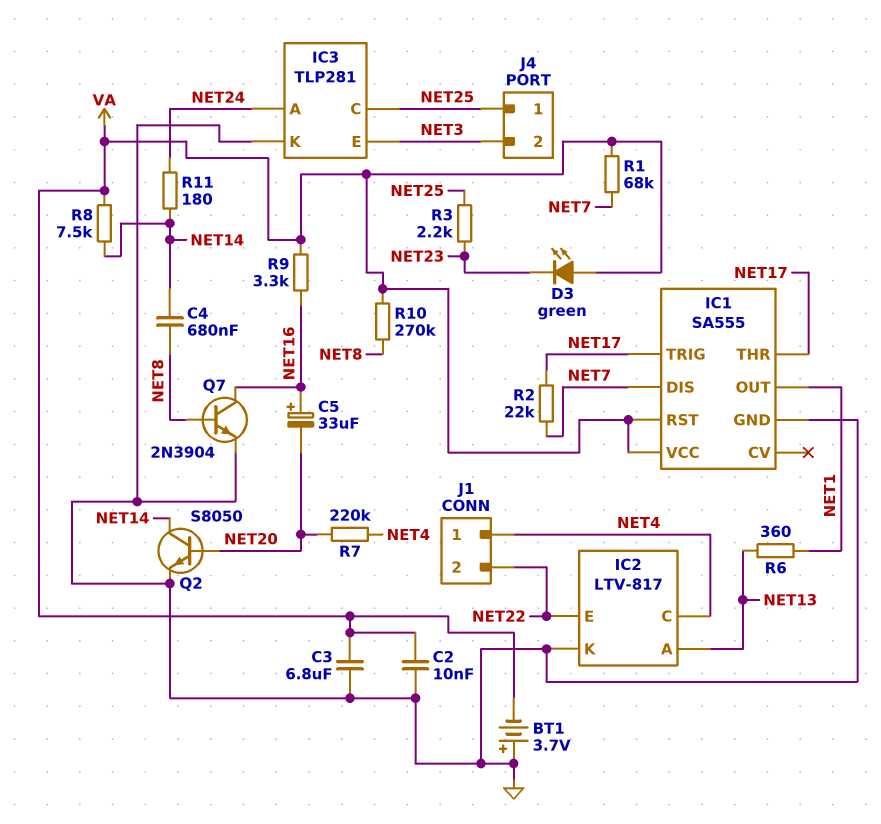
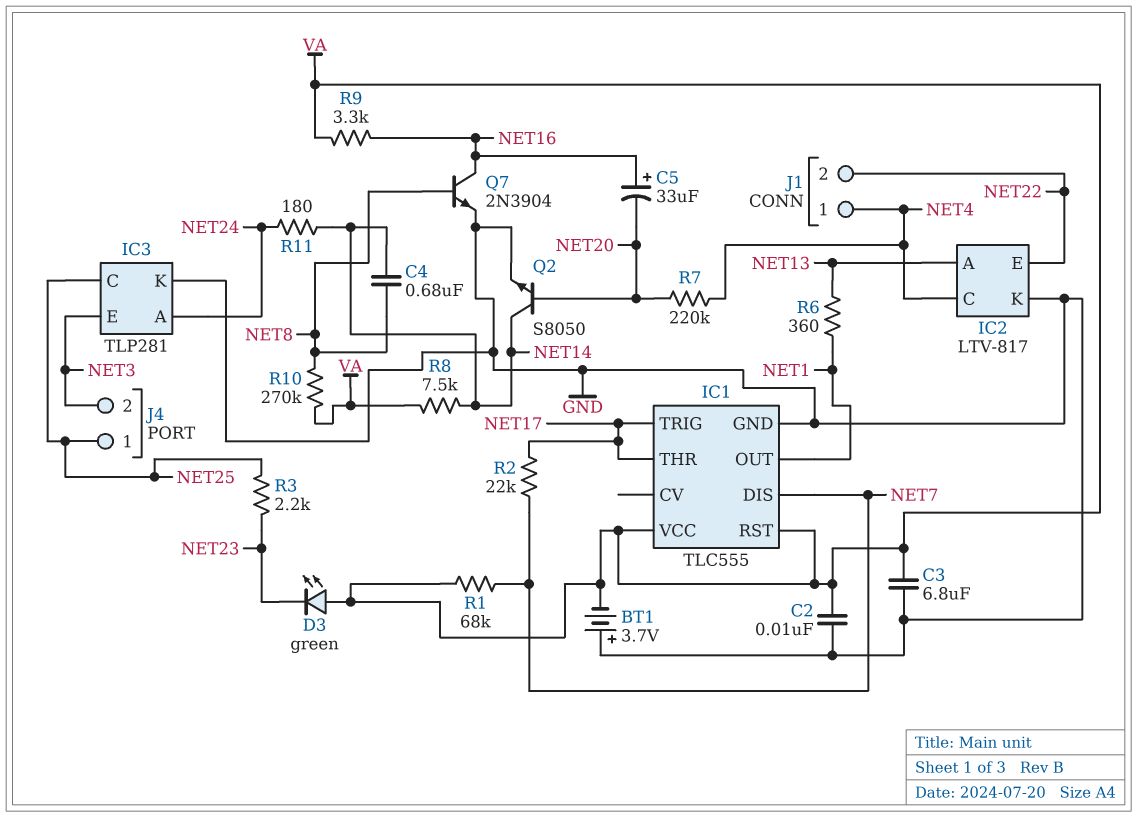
IC1: SA555 -> TLC555

